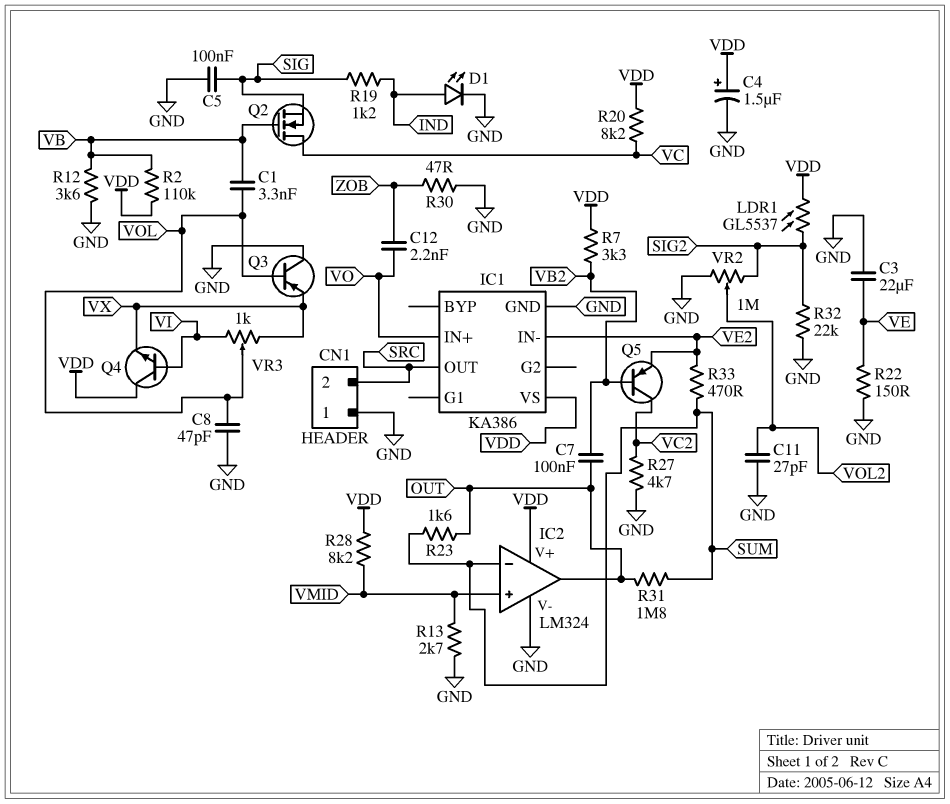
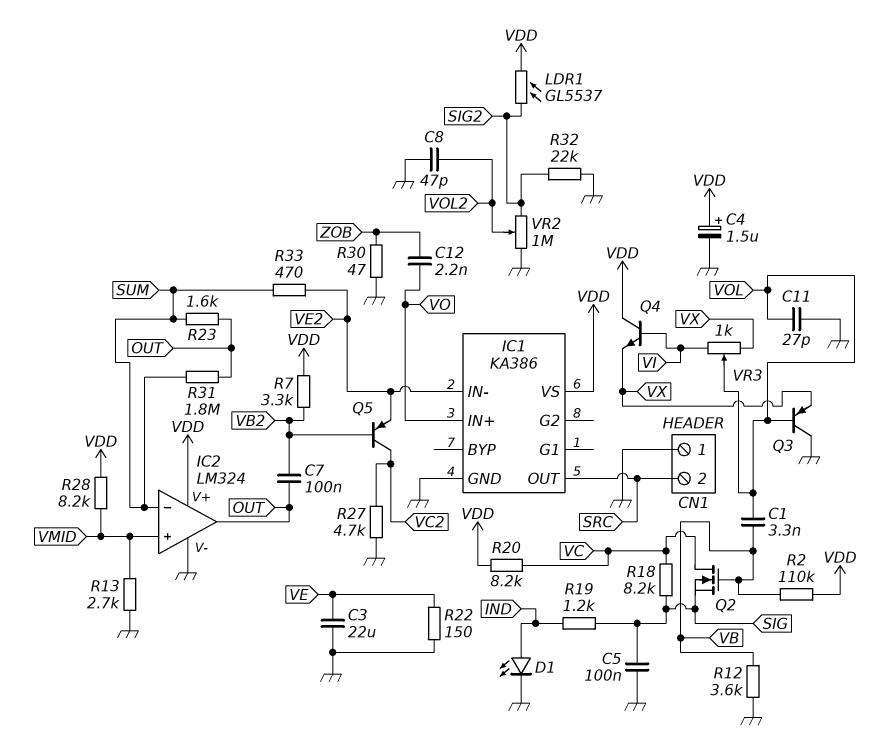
C8: 47pF (GND, VOL) -> 47pF (GND, VOL2)
C11: 27pF (GND, VOL2) -> 27pF (GND, VOL)
R18: none -> 8.2k (SIG, VC)

